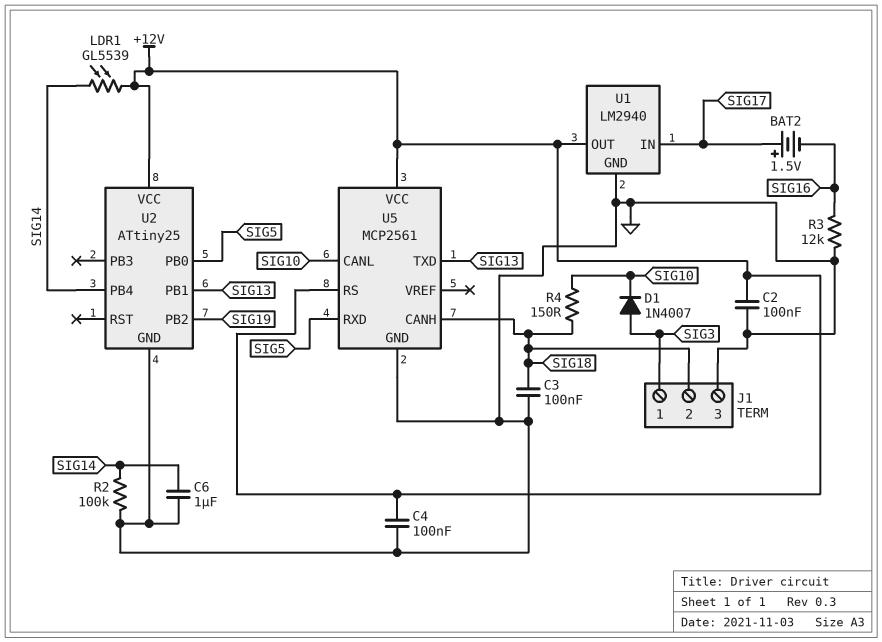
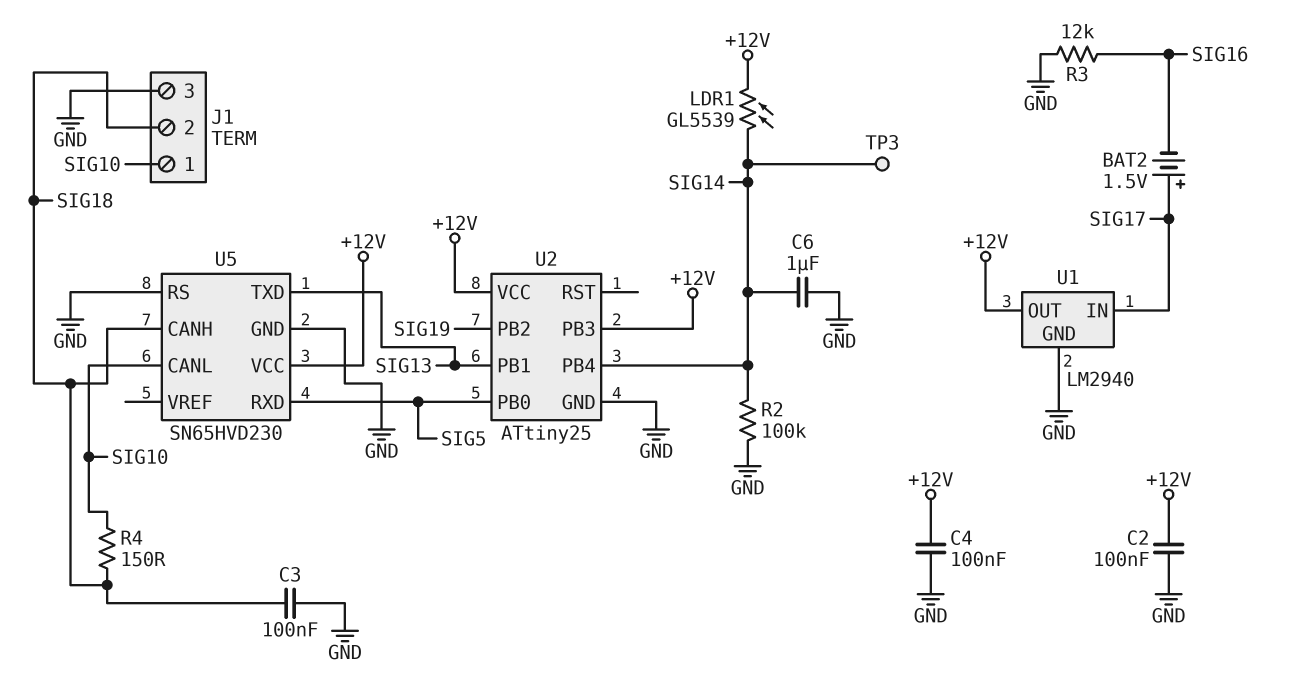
D1: diode 1N4007 (A SIG3, K SIG10) -> none
J1 pin 1: SIG3 -> SIG10
TP3: none -> test point (SIG14)
U2 pin PB3: none -> +12V
U5: MCP2561 -> SN65HVD230
U5 pin RS: +12V -> GND

